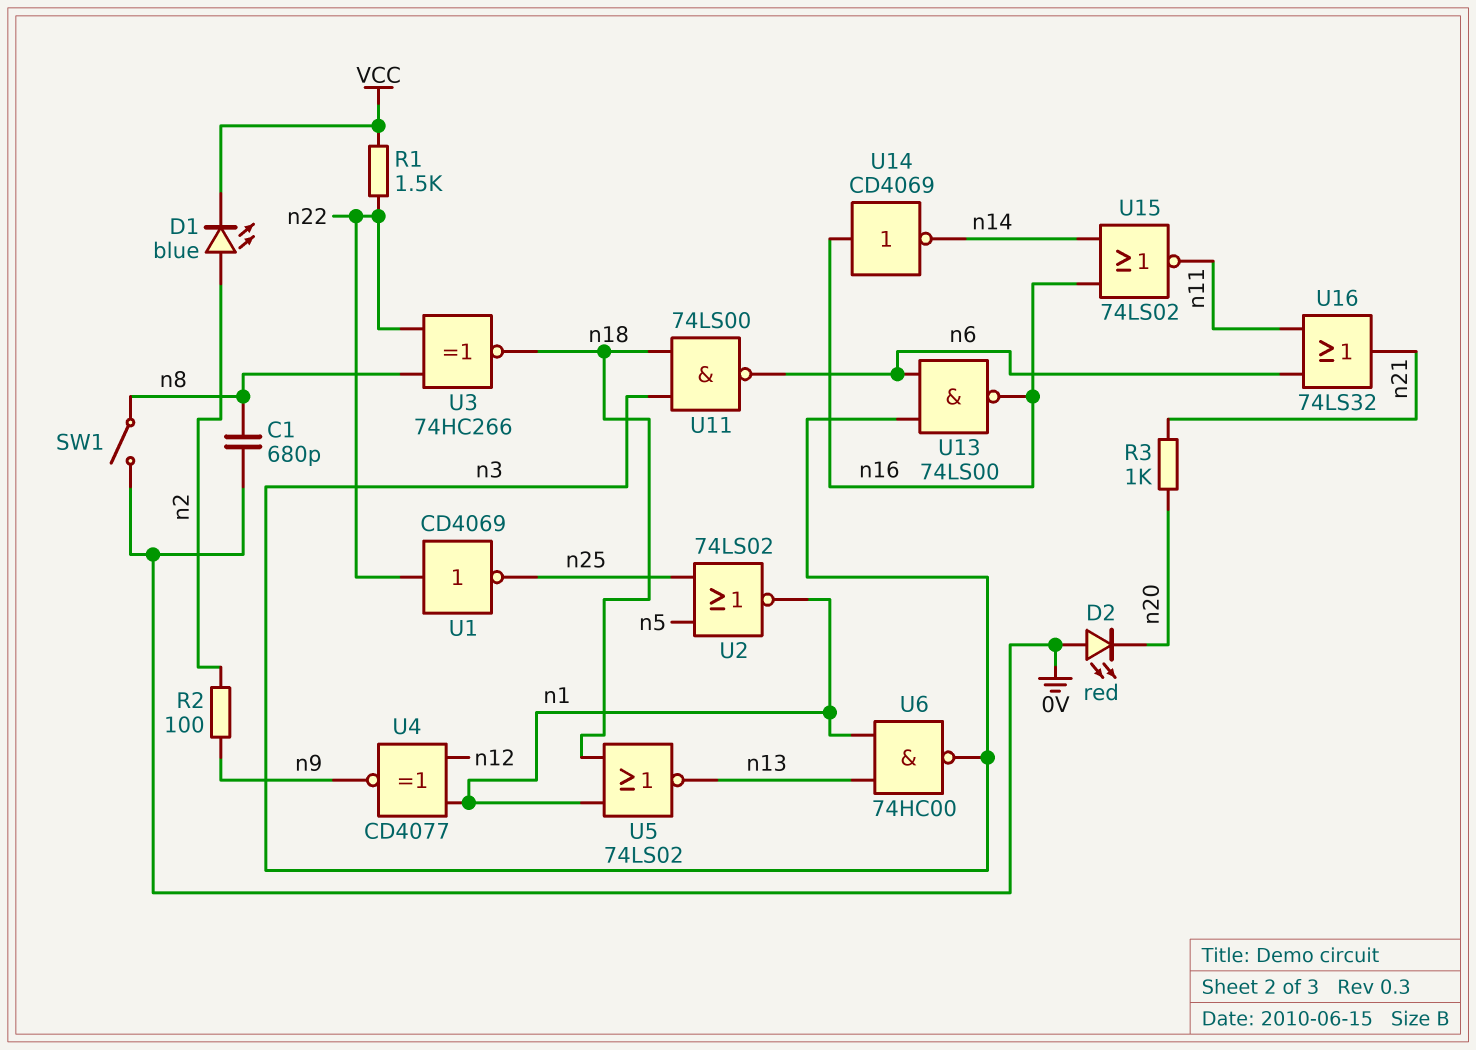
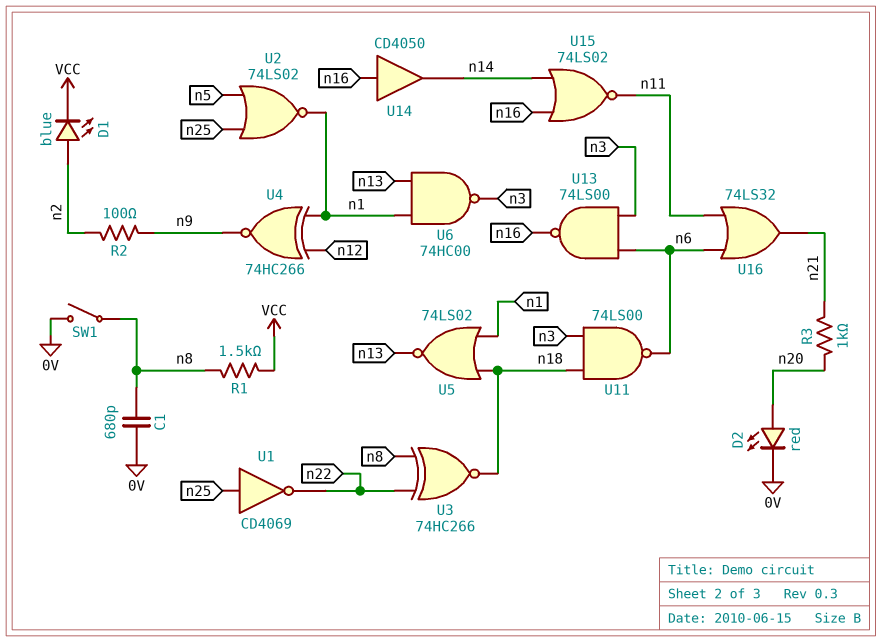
D2: LED red (A 0V, K n20) -> LED red (A n20, K 0V)
R1: 1.5k (VCC, n22) -> 1.5k (VCC, n8)
U1: NOT CD4069 (in n22, out n25) -> NOT CD4069 (in n25, out n22)
U4: XNOR CD4077 (in n1, in n12, out n9) -> XNOR 74HC266 (in n1, in n12, out n9)
U14: NOT CD4069 (in n16, out n14) -> buffer CD4050 (in n16, out n14)

